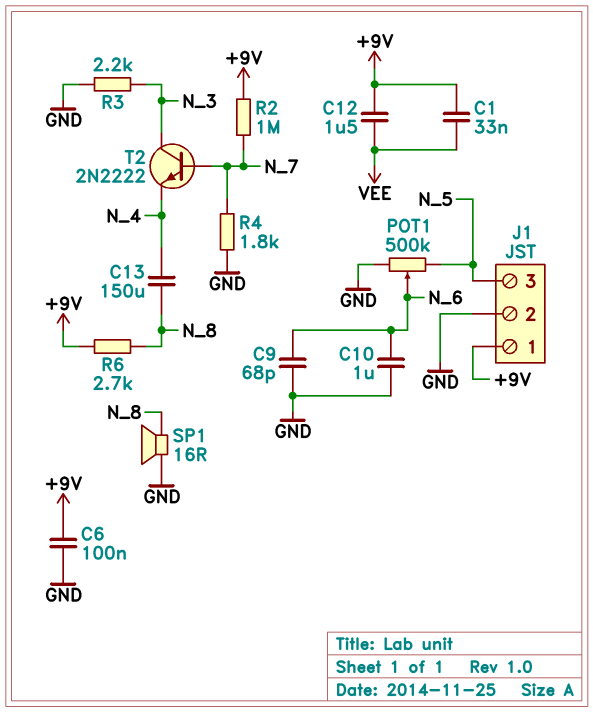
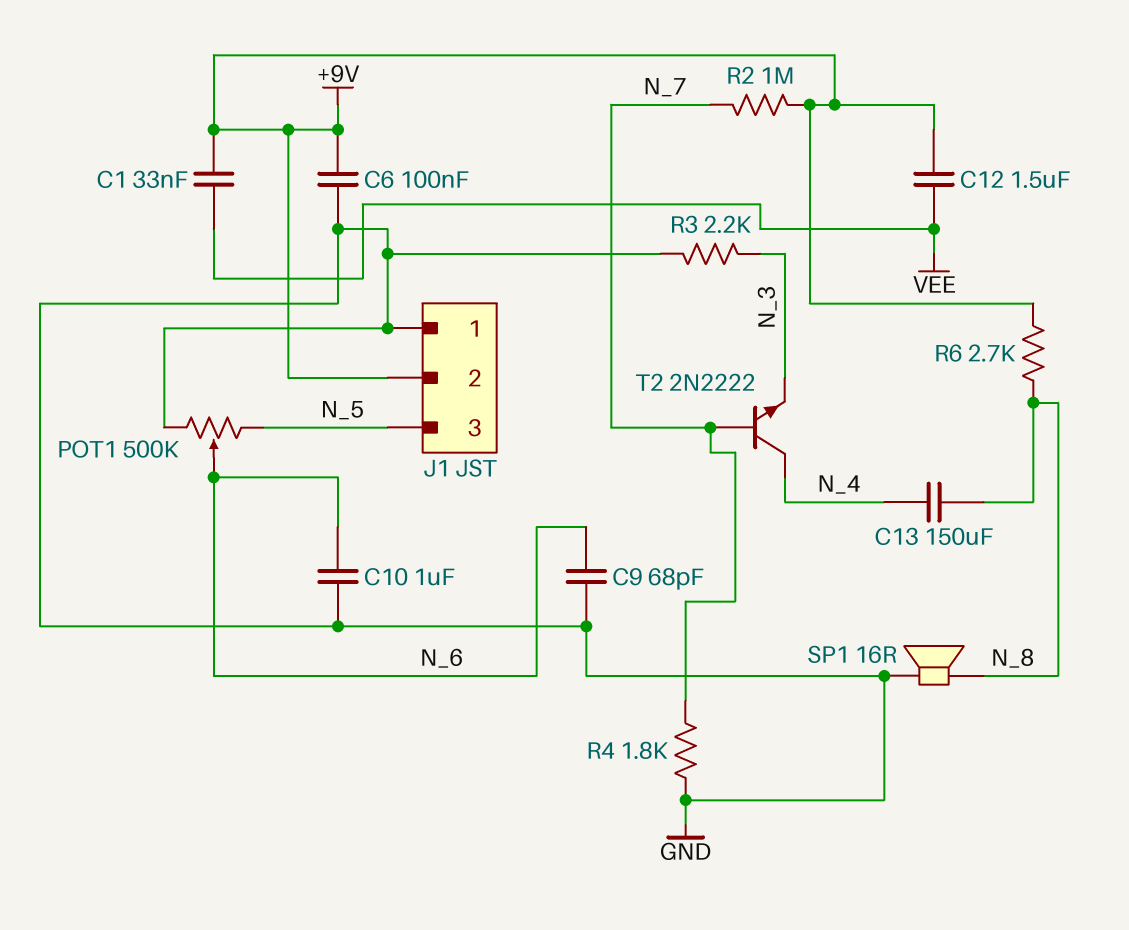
J1 pin 1: +9V -> GND
J1 pin 2: GND -> +9V
T2: NPN 2N2222 (B N_7, C N_3, E N_4) -> NPN 2N2222 (B N_7, C N_4, E N_3)

